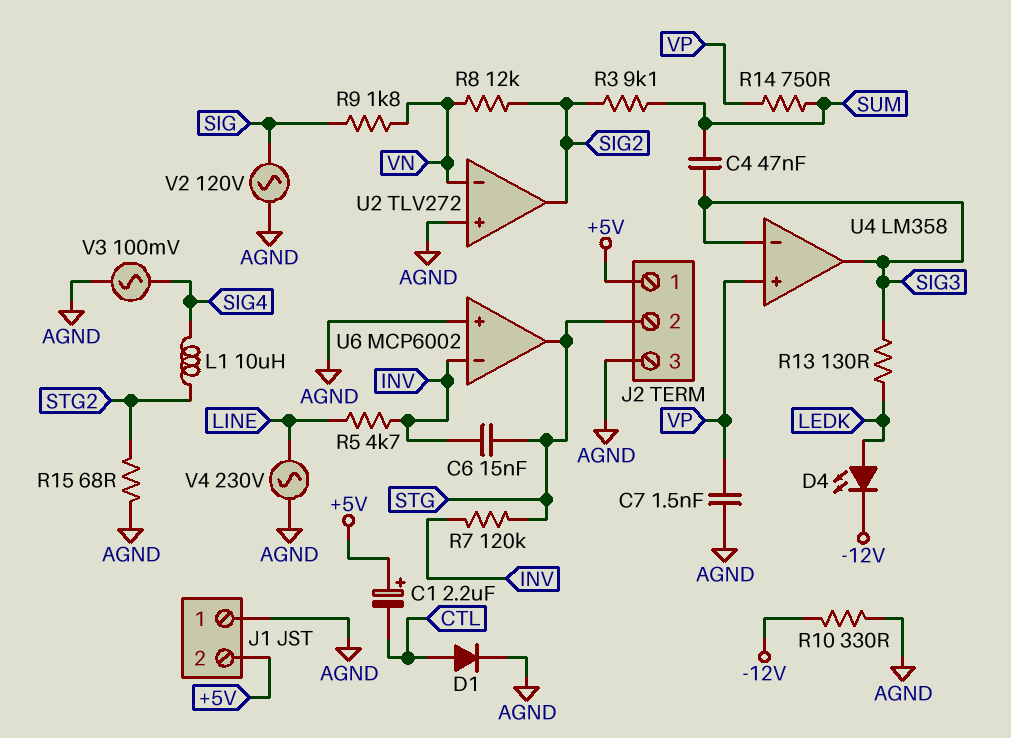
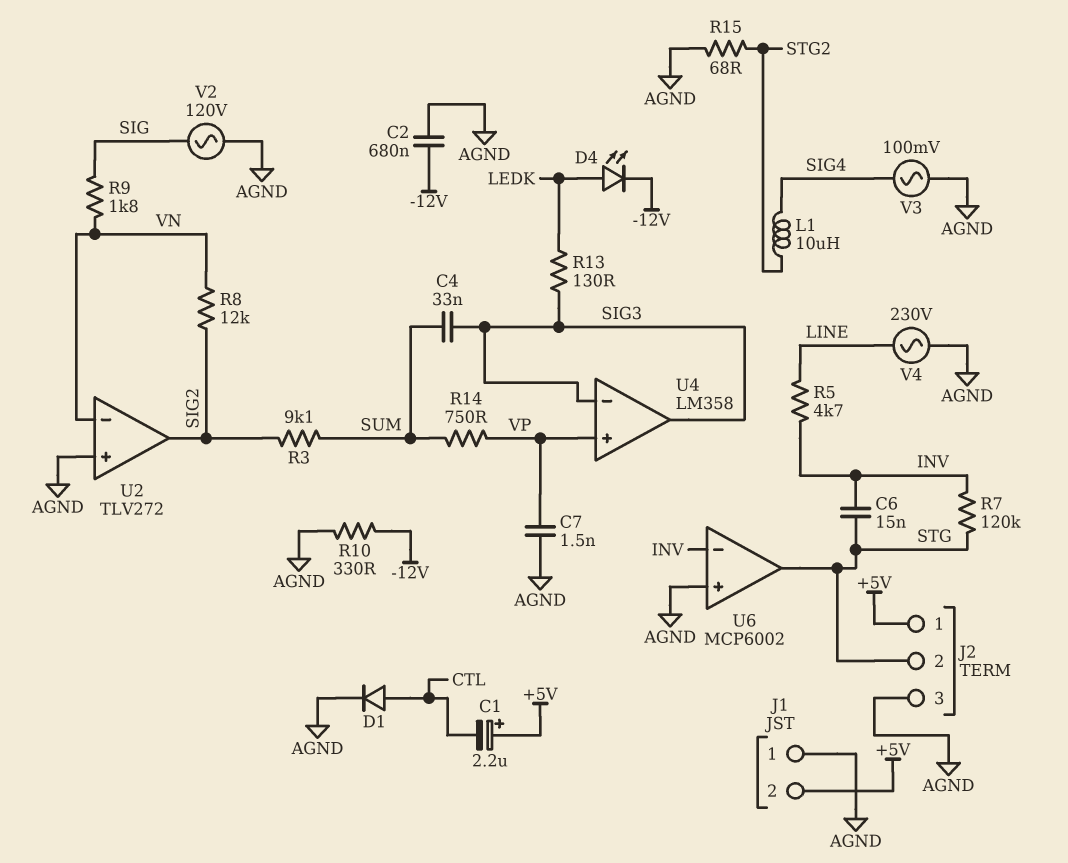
C2: none -> 680nF (-12V, AGND)
C4: 47nF (SIG3, SUM) -> 33nF (SIG3, SUM)

